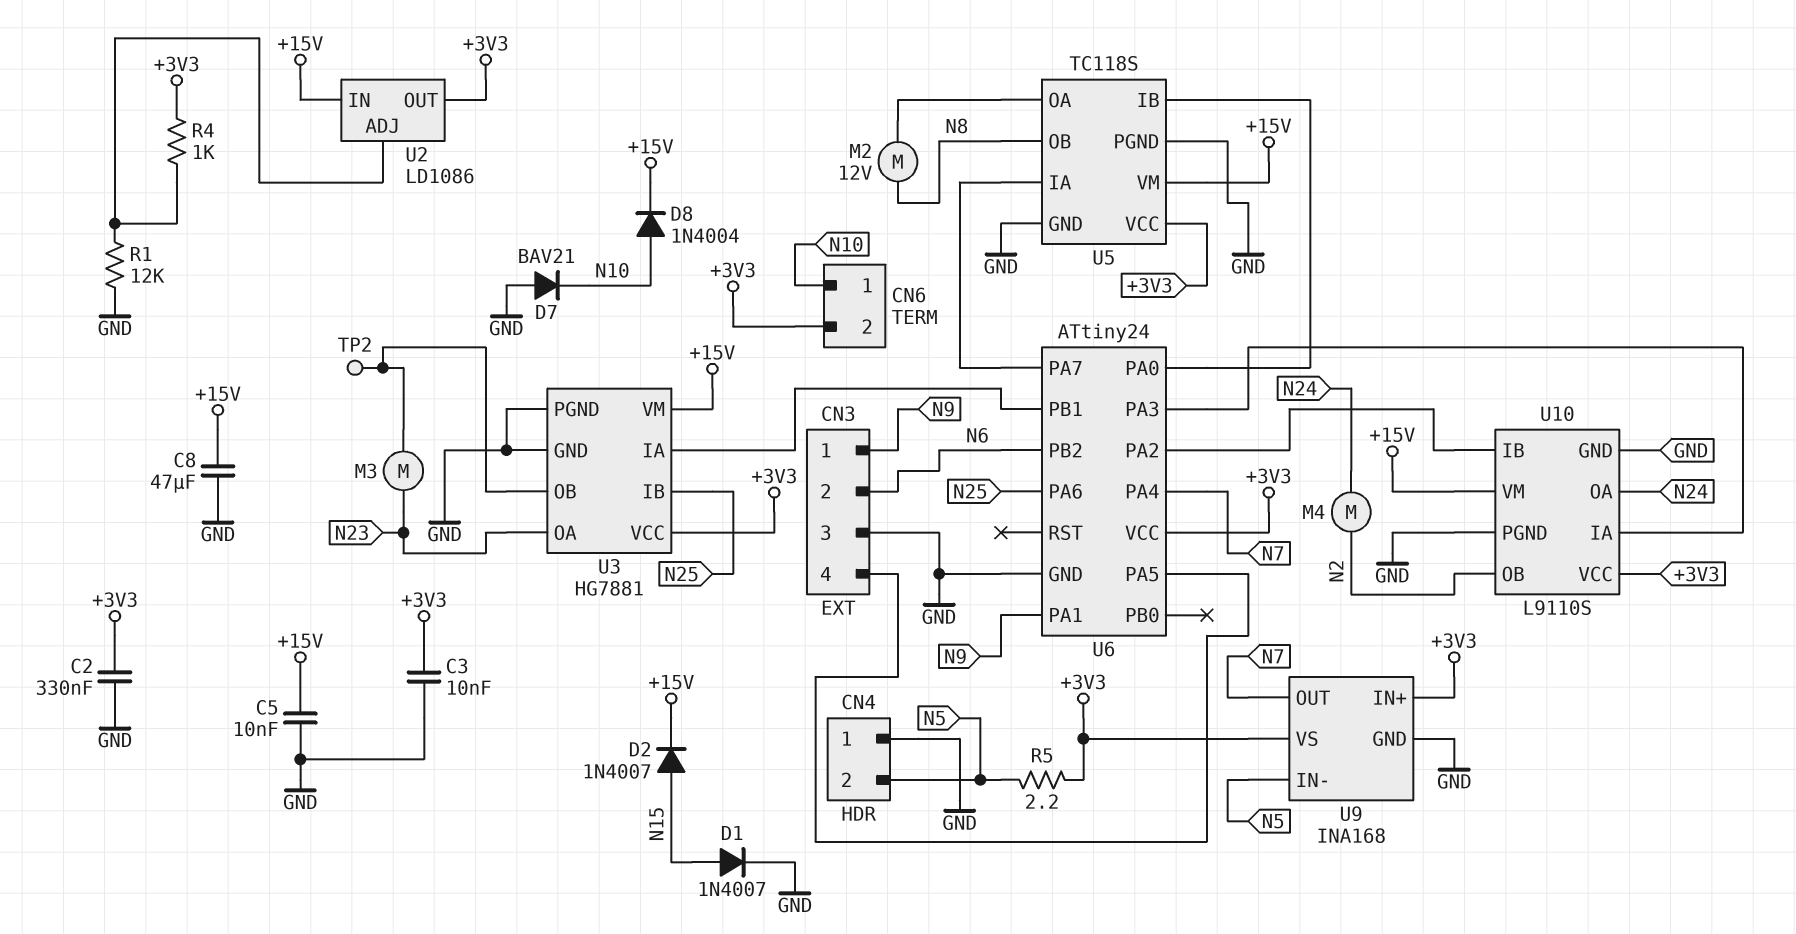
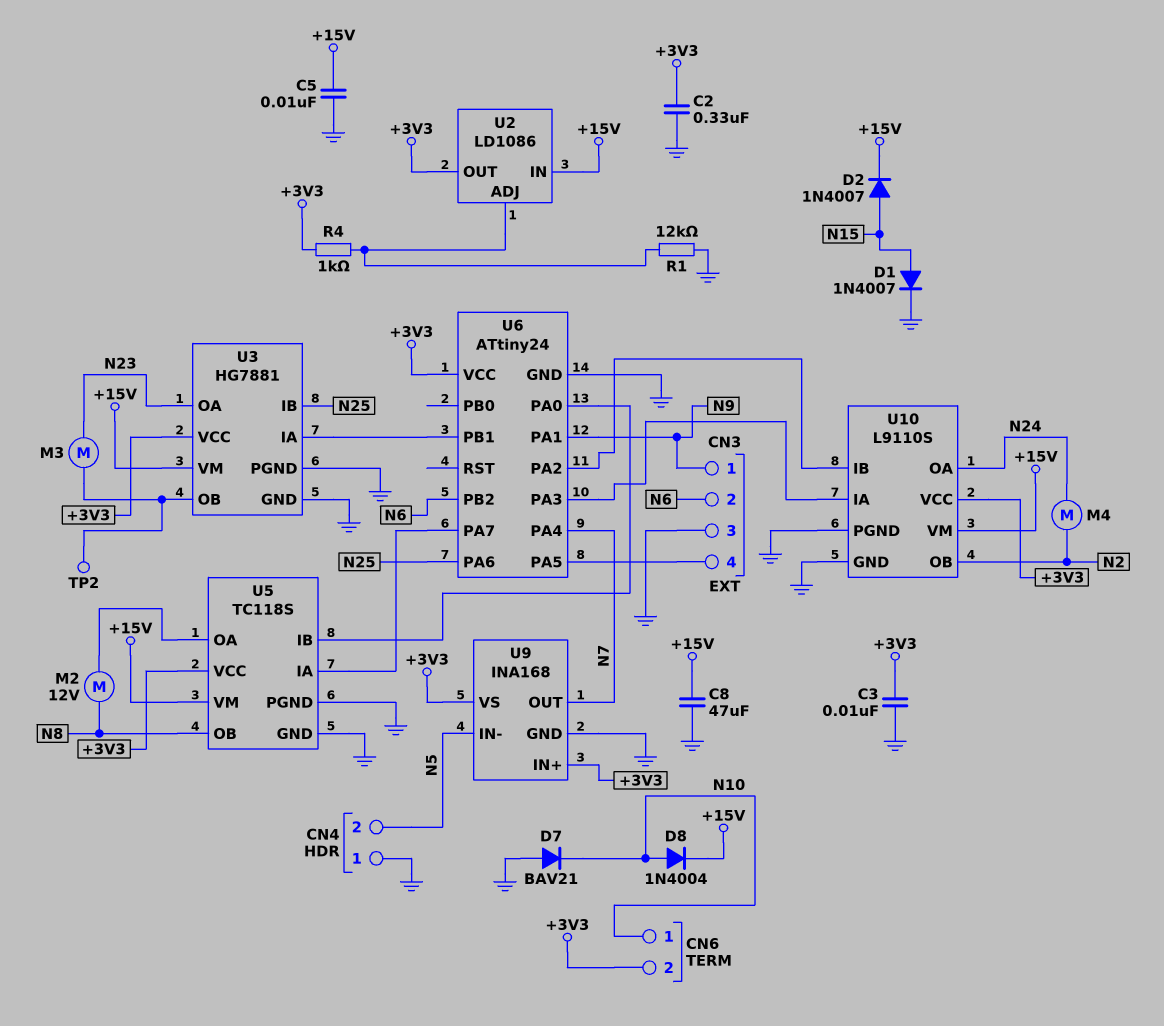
R5: 2.2 (+3V3, N5) -> none

